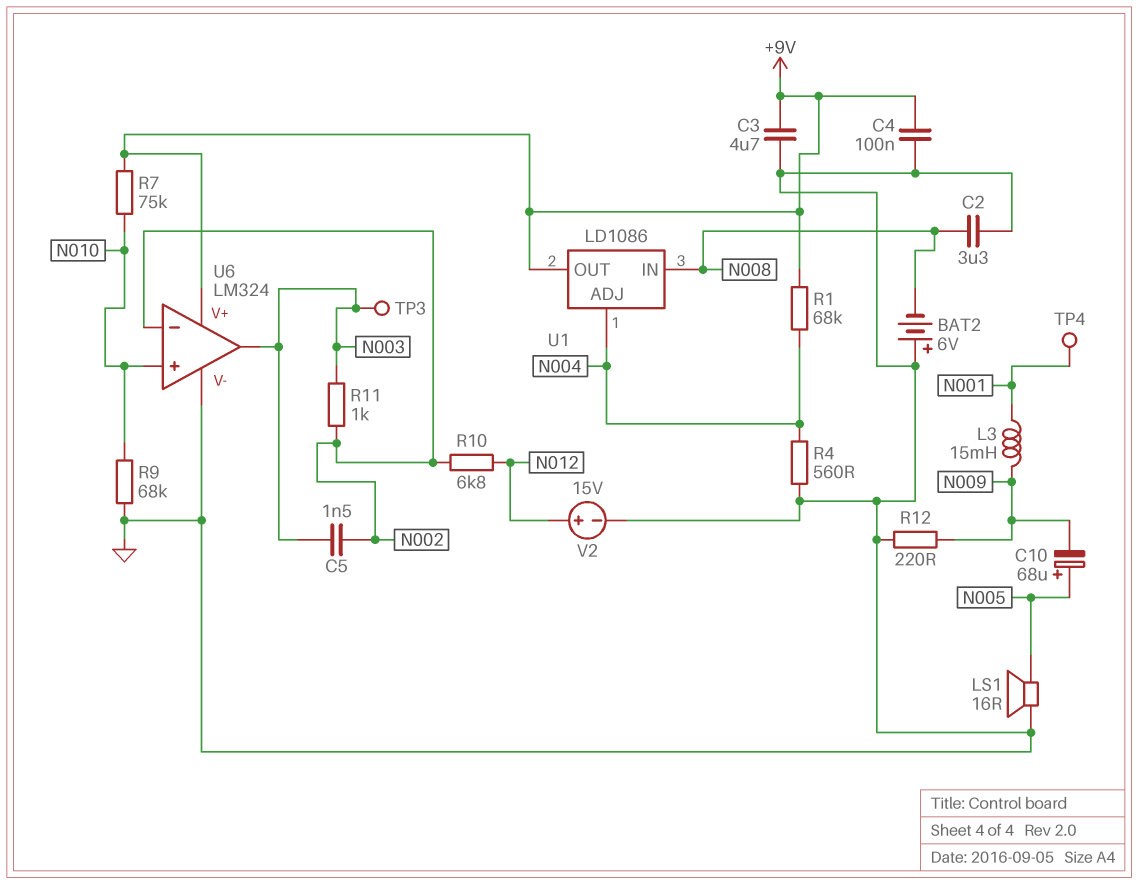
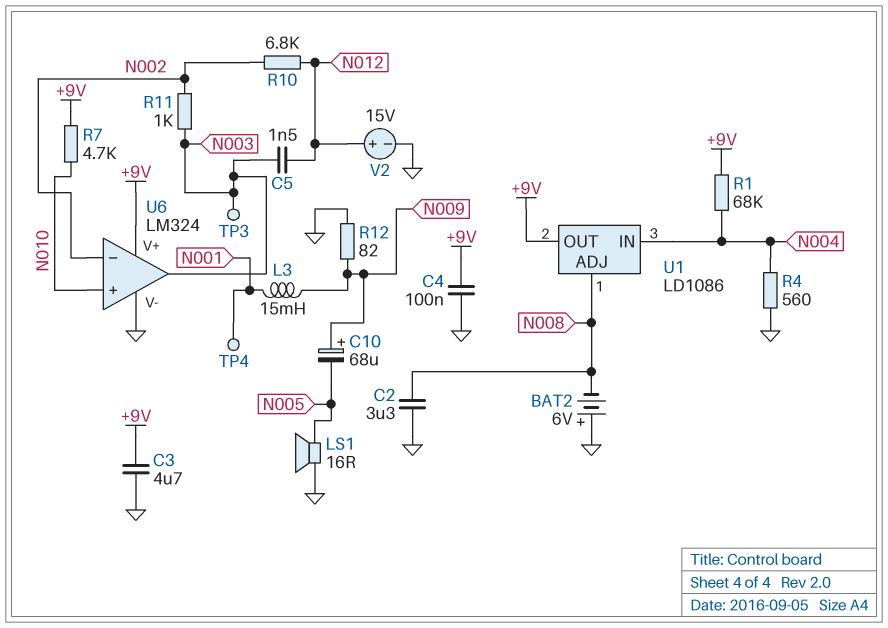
C5: 1.5nF (N002, N003) -> 1.5nF (N003, N012)
C10: 68uF (plus N005, minus N009) -> 68uF (plus N009, minus N005)
R7: 75k (+9V, N010) -> 4.7k (+9V, N010)
R9: 68k (GND, N010) -> none
R12: 220 (GND, N009) -> 82 (GND, N009)
U1 pin ADJ: N004 -> N008
U1 pin IN: N008 -> N004

